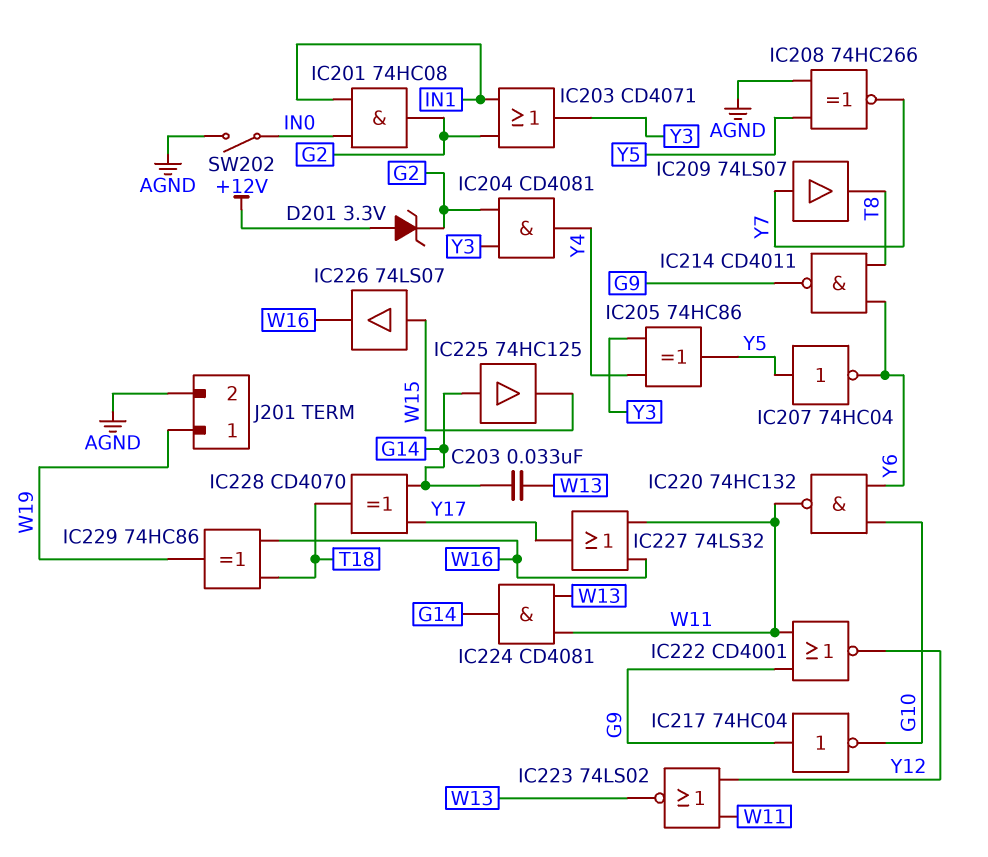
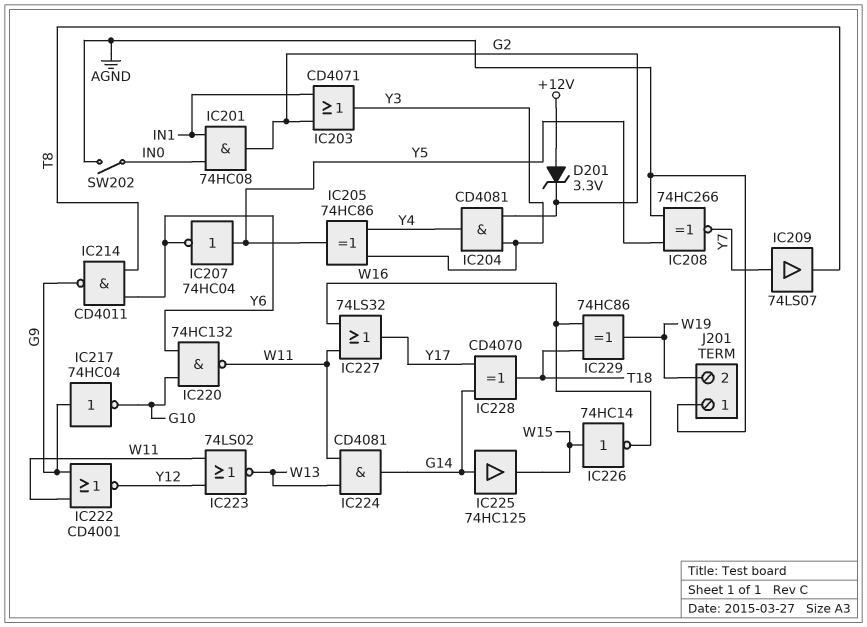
C203: 33nF (G14, W13) -> none
IC226: buffer 74LS07 (in W15, out W16) -> NOT 74HC14 (in W15, out W16)
J201 pin 1: W19 -> AGND
J201 pin 2: AGND -> W19

